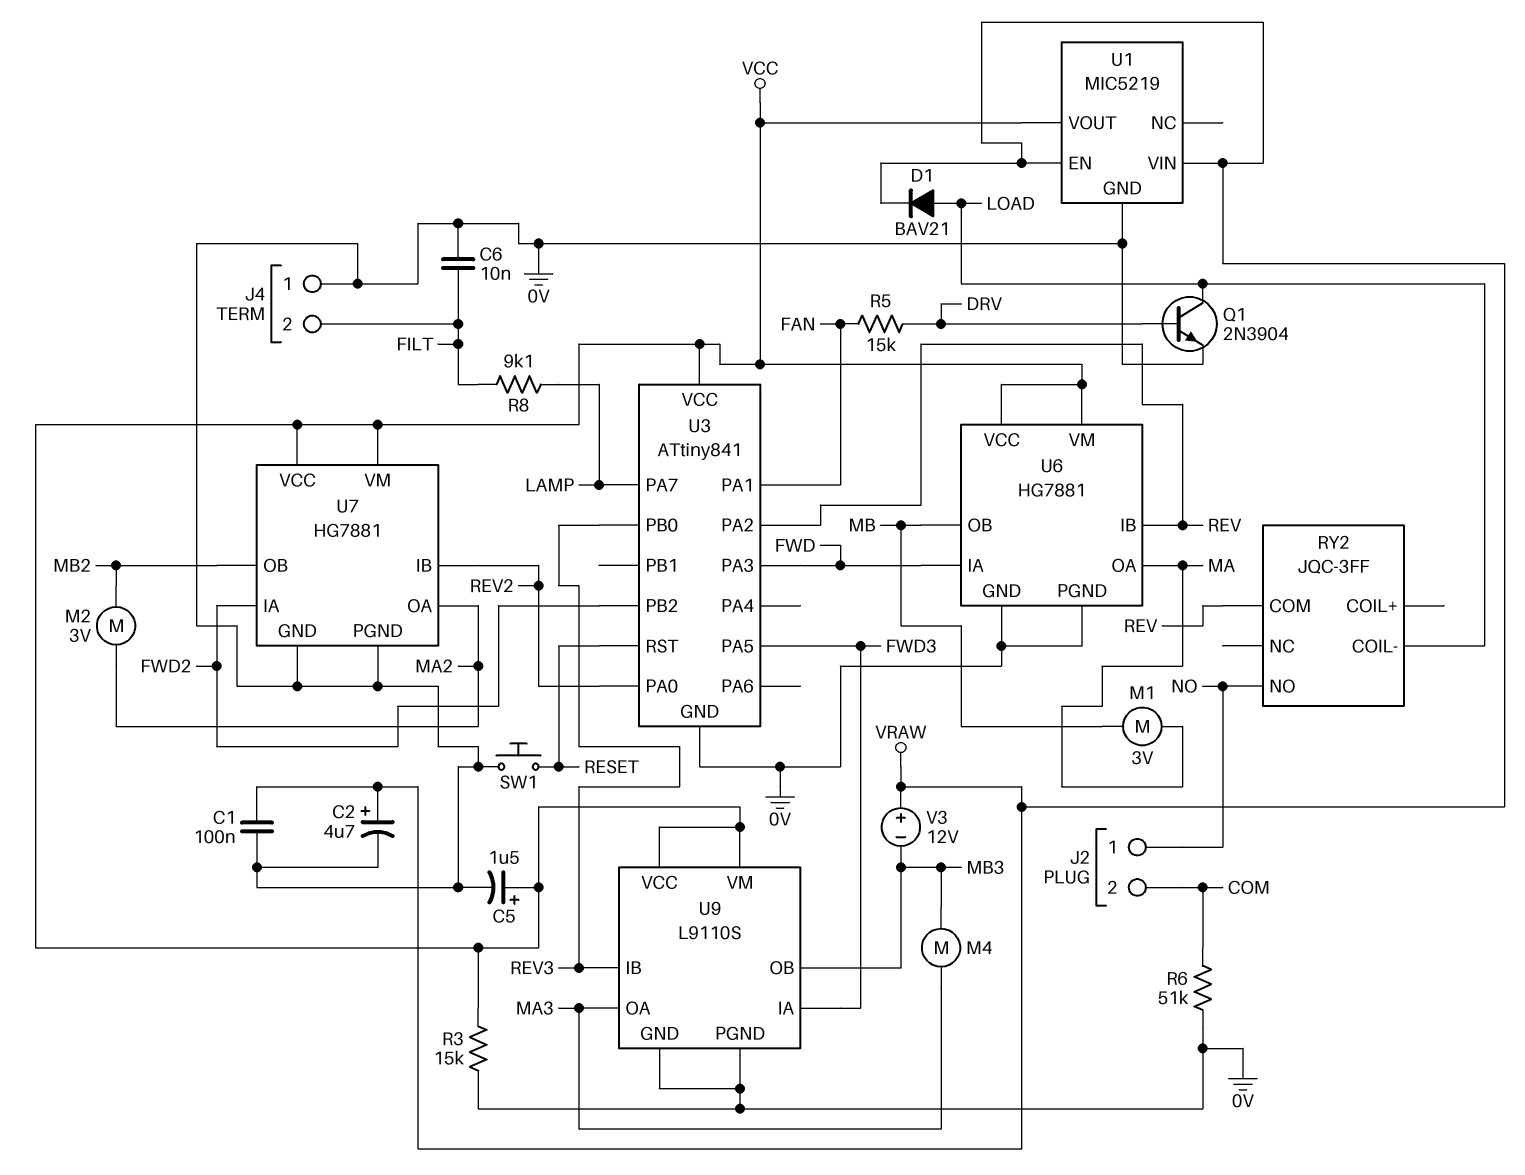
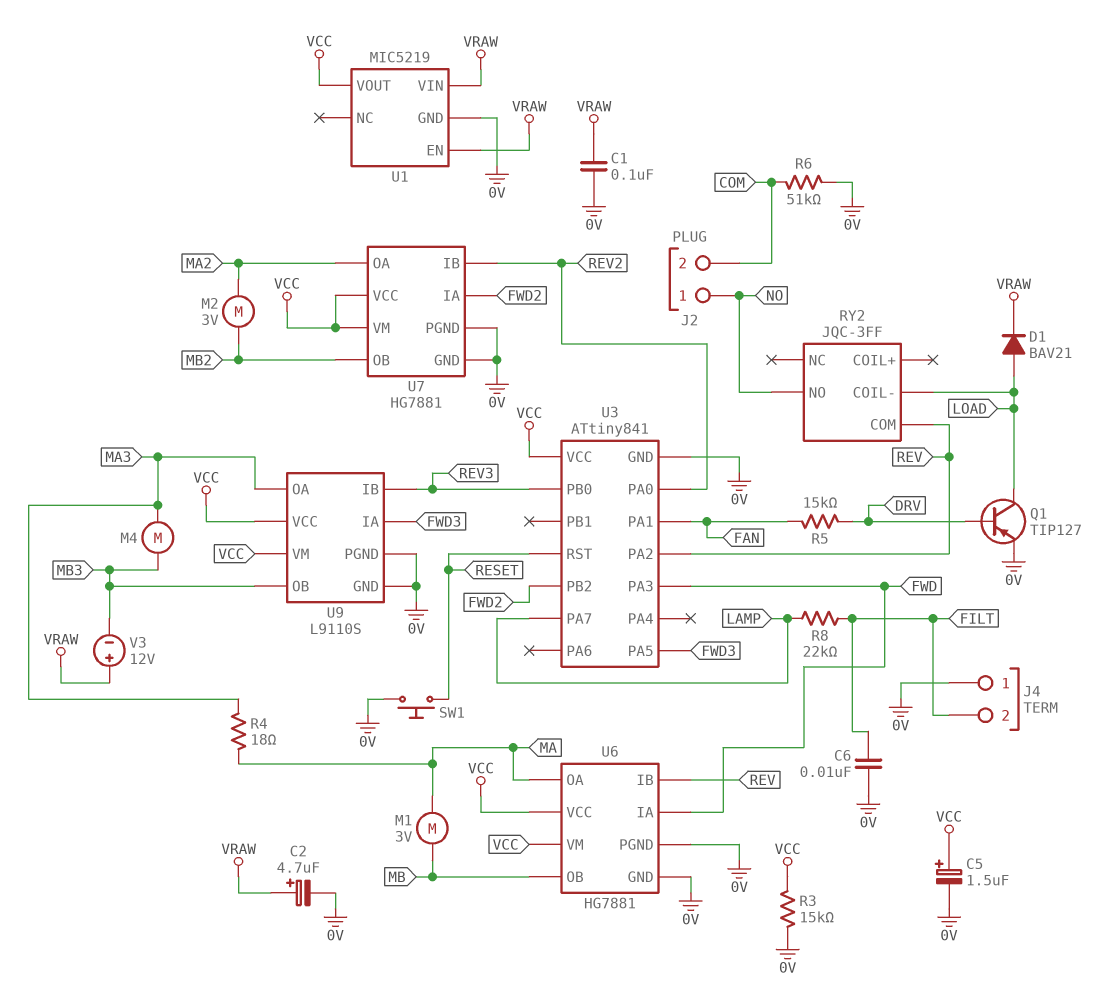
Q1: NPN 2N3904 (B DRV, C LOAD, E 0V) -> PNP TIP127 (B DRV, C LOAD, E 0V)
R4: none -> 18 (MA, MA3)
R8: 9.1k (FILT, LAMP) -> 22k (FILT, LAMP)

